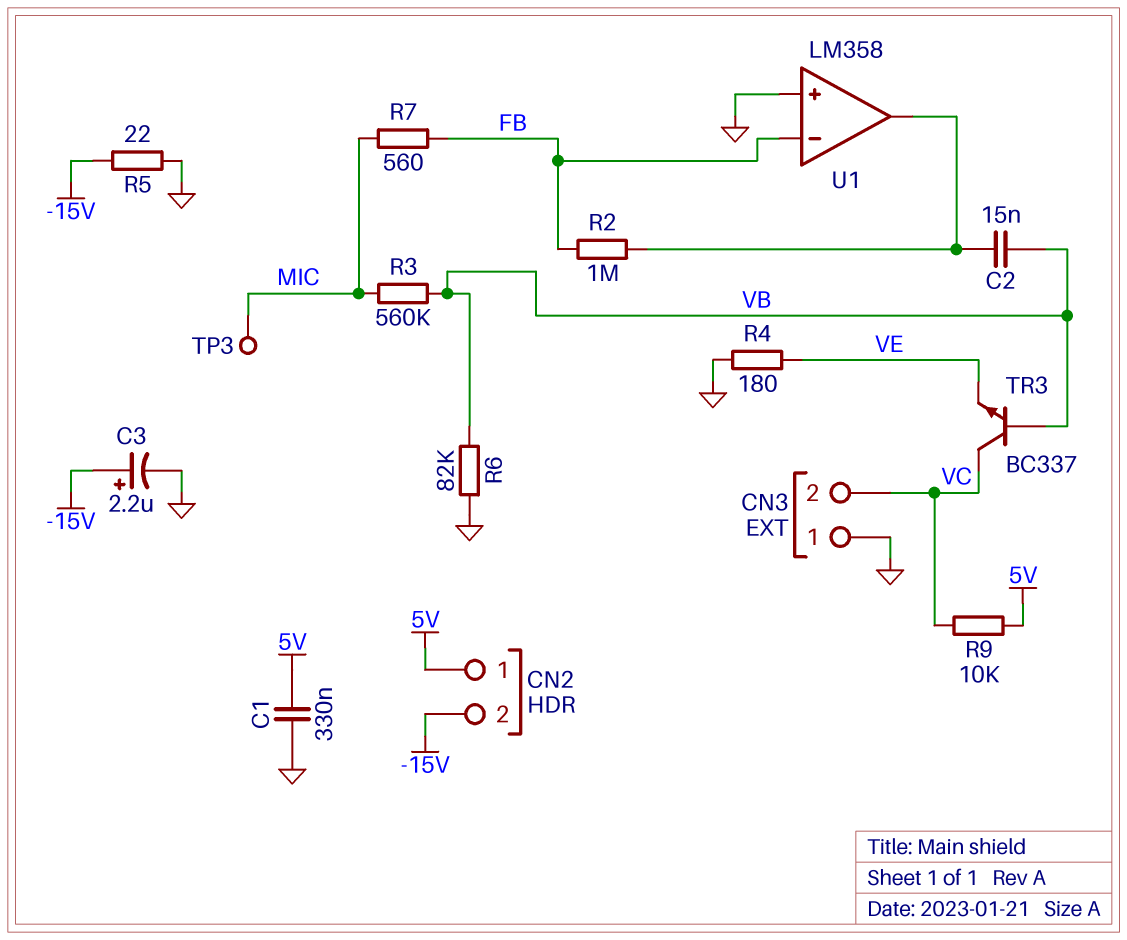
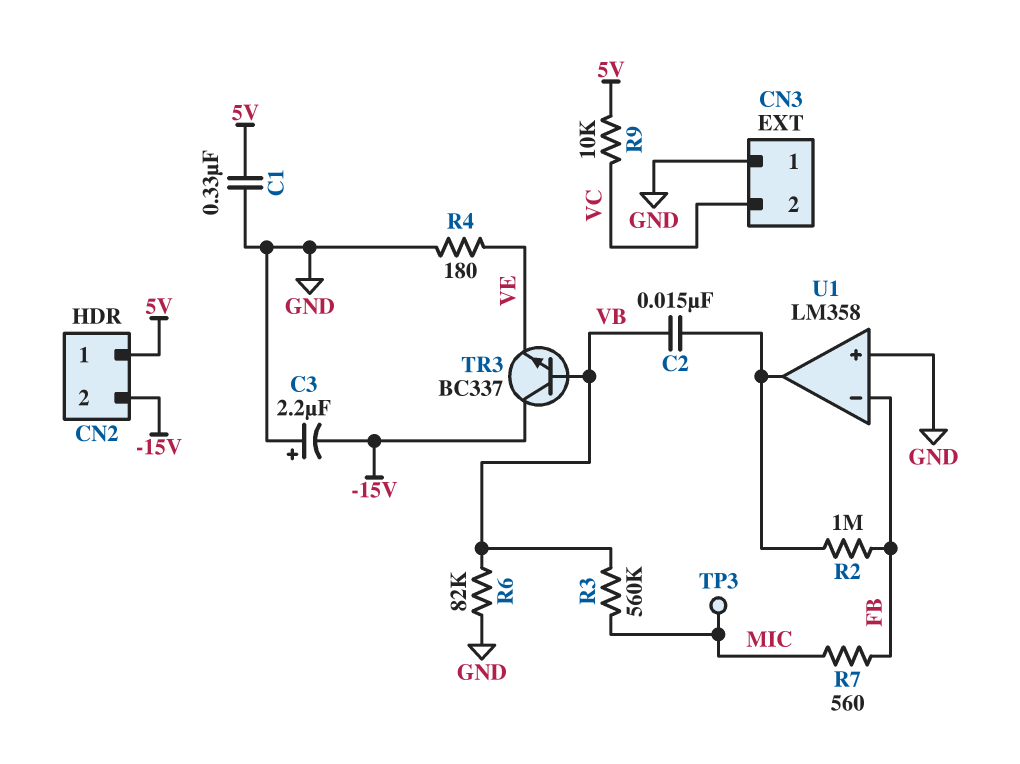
C3: 2.2uF (plus -15V, minus GND) -> 2.2uF (plus GND, minus -15V)
R5: 22 (-15V, GND) -> none
TR3: NPN BC337 (B VB, C VC, E VE) -> NPN BC337 (B VB, C -15V, E VE)

